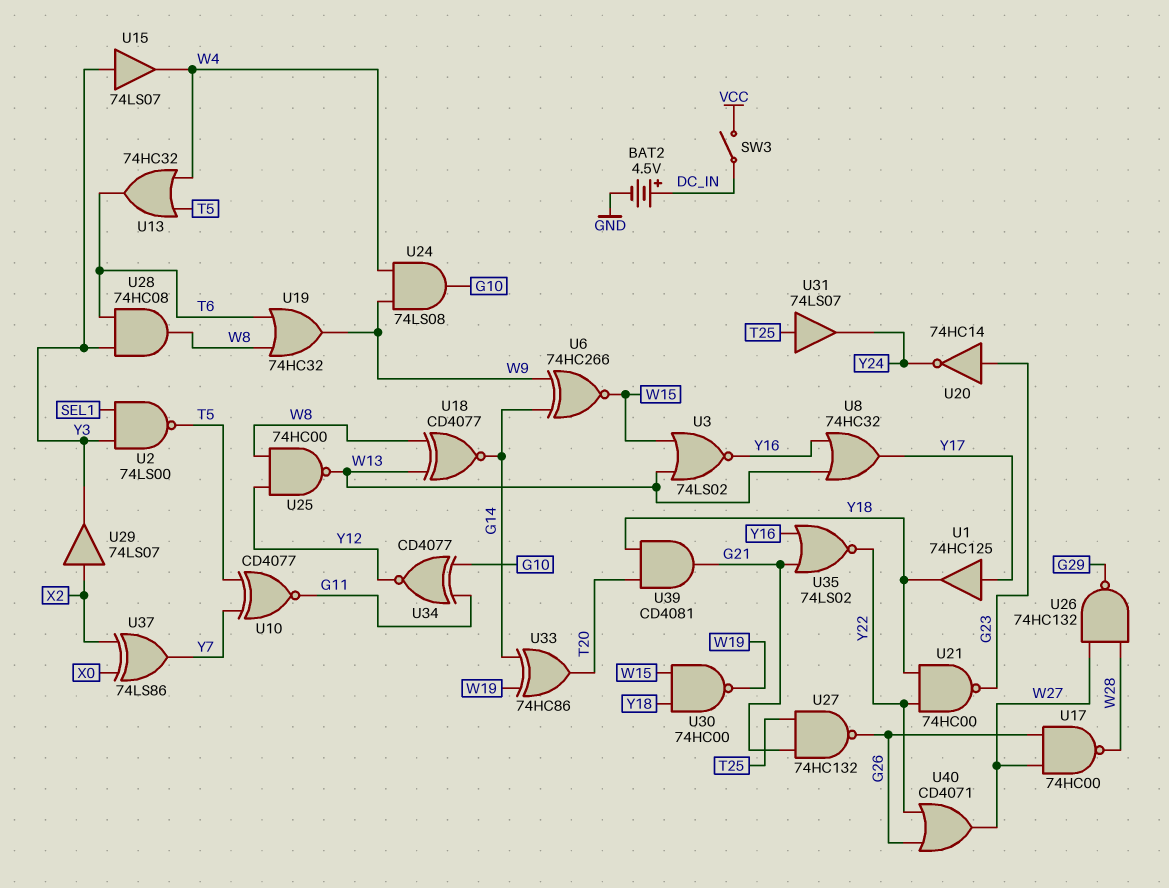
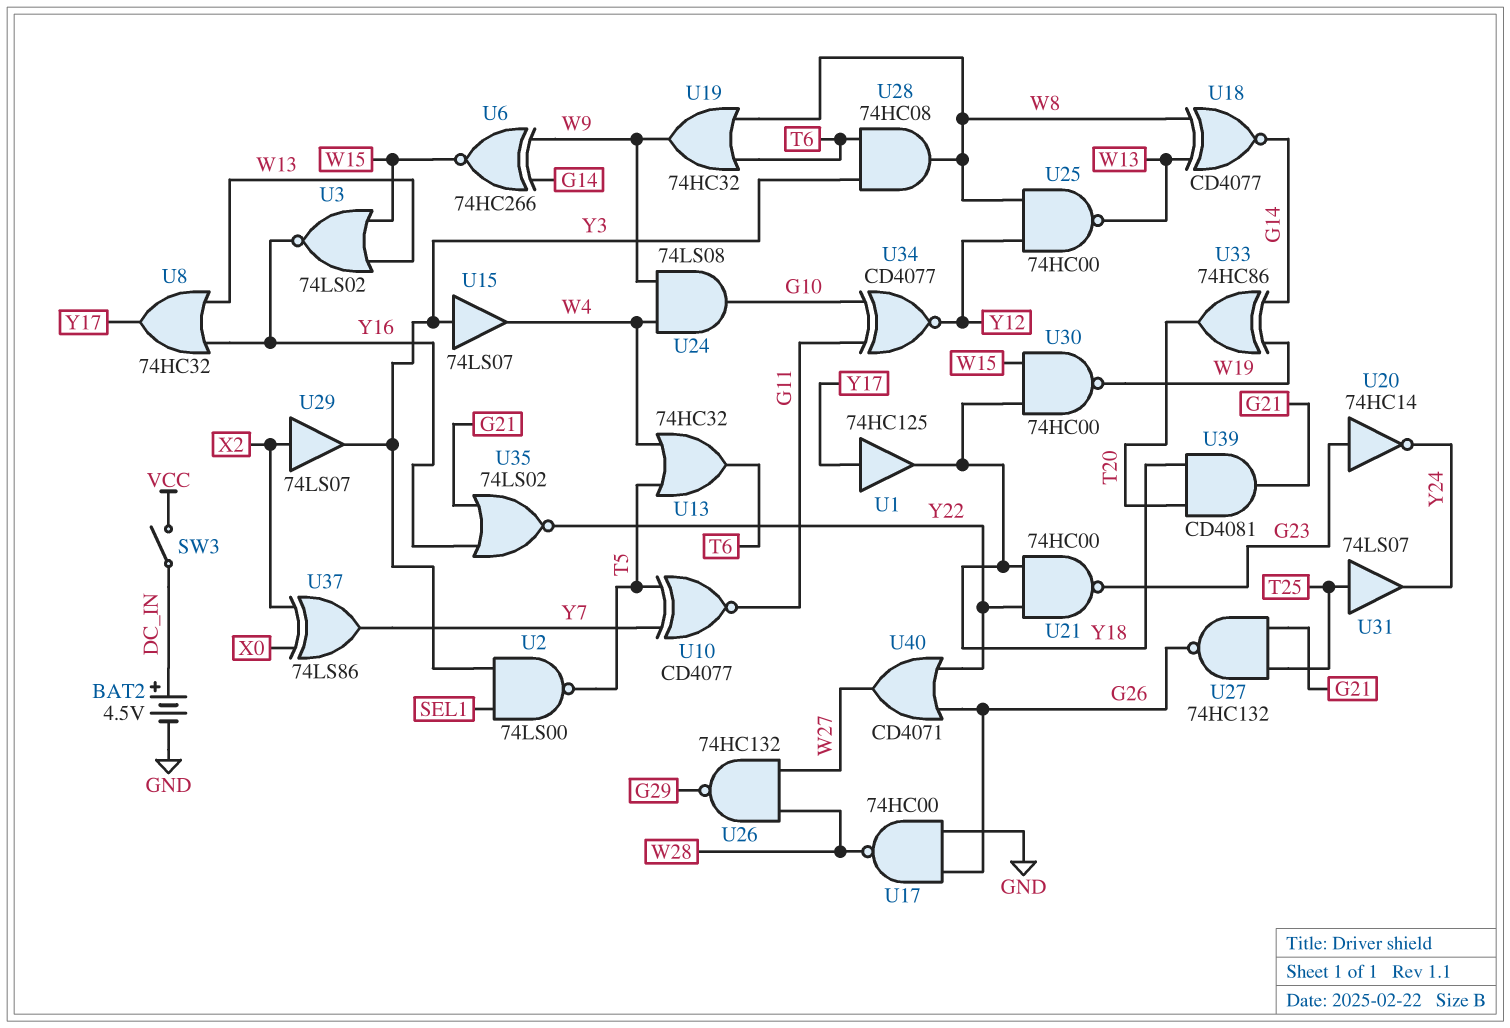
U17: NAND 74HC00 (in G26, in W27, out W28) -> NAND 74HC00 (in G26, in GND, out W28)

